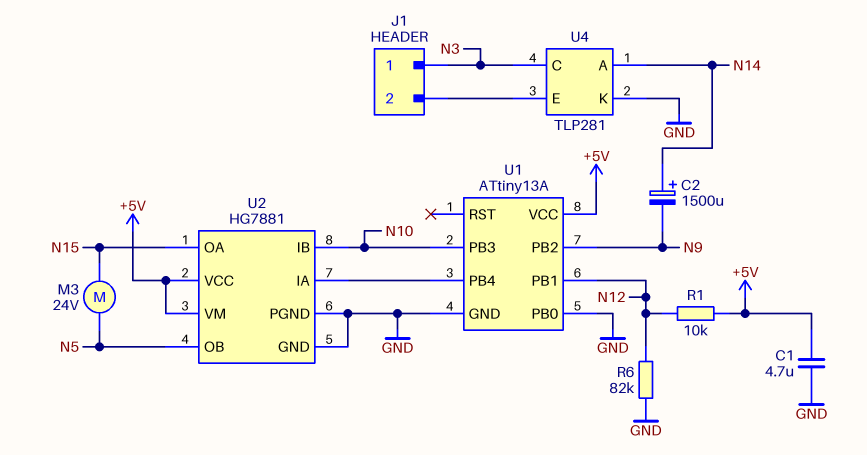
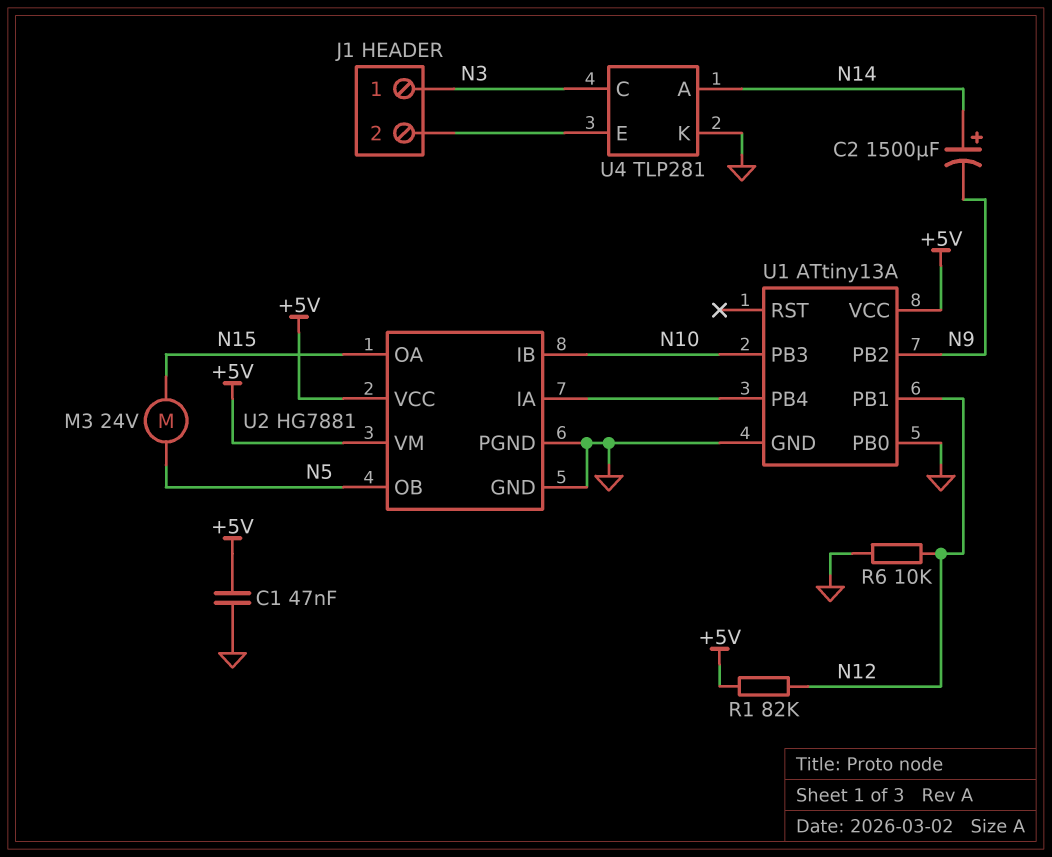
C1: 4.7uF (+5V, GND) -> 47nF (+5V, GND)
R1: 10k (+5V, N12) -> 82k (+5V, N12)
R6: 82k (GND, N12) -> 10k (GND, N12)

